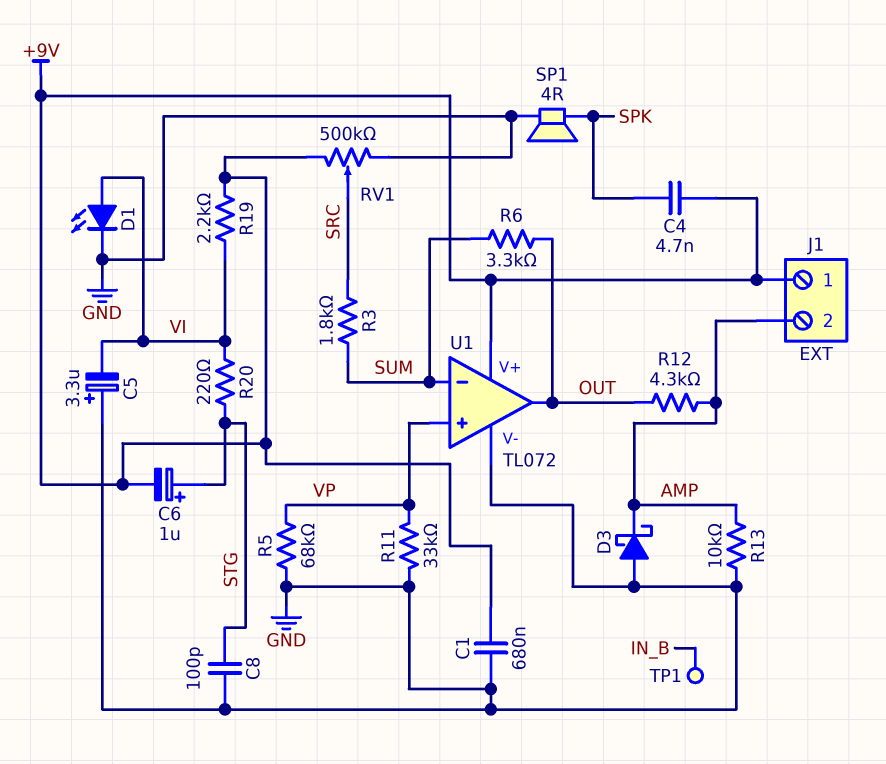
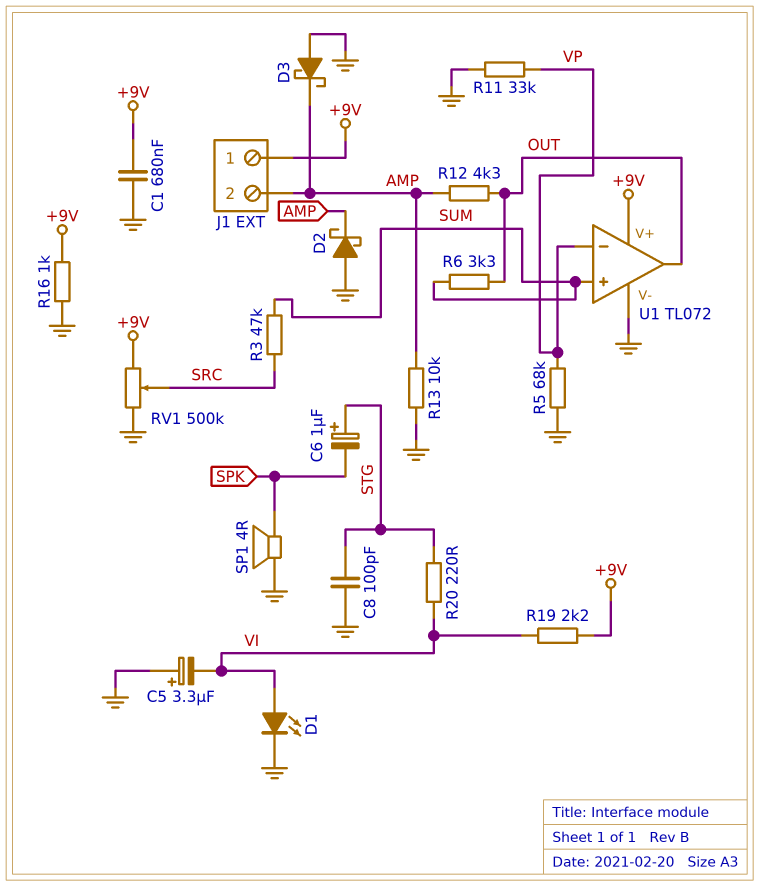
C4: 4.7nF (+9V, SPK) -> none
C6: 1uF (plus STG, minus +9V) -> 1uF (plus STG, minus SPK)
D2: none -> schottky (A GND, K AMP)
R3: 1.8k (SRC, SUM) -> 47k (SRC, SUM)
R16: none -> 1k (+9V, GND)
TP1: test point (IN_B) -> none
U1 pin in+: VP -> SUM
U1 pin in-: SUM -> VP

